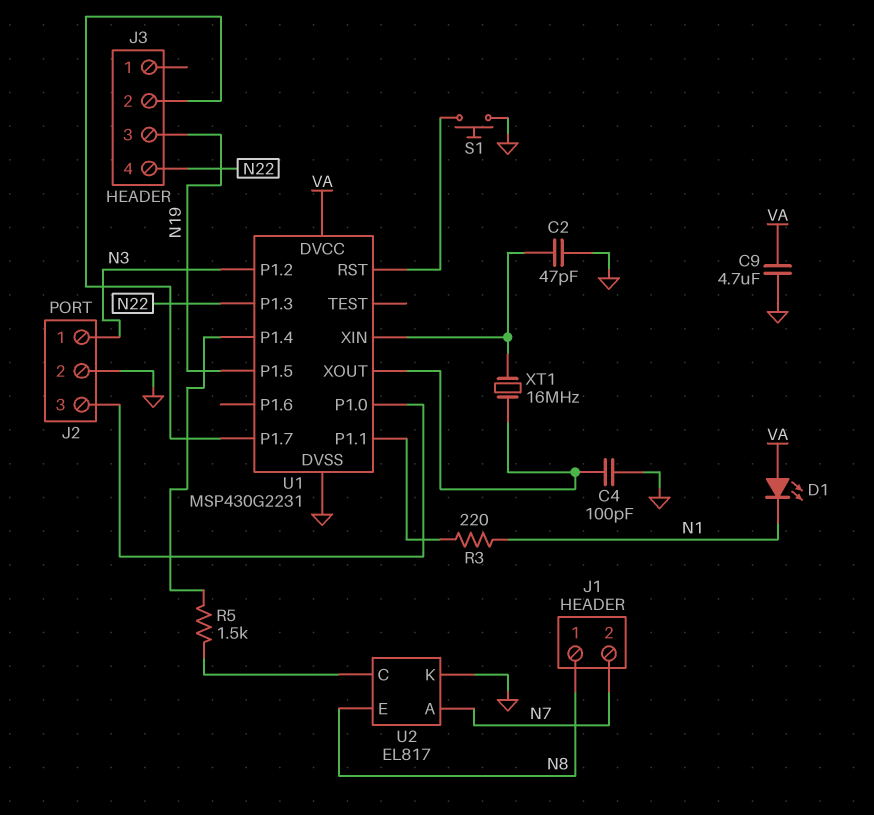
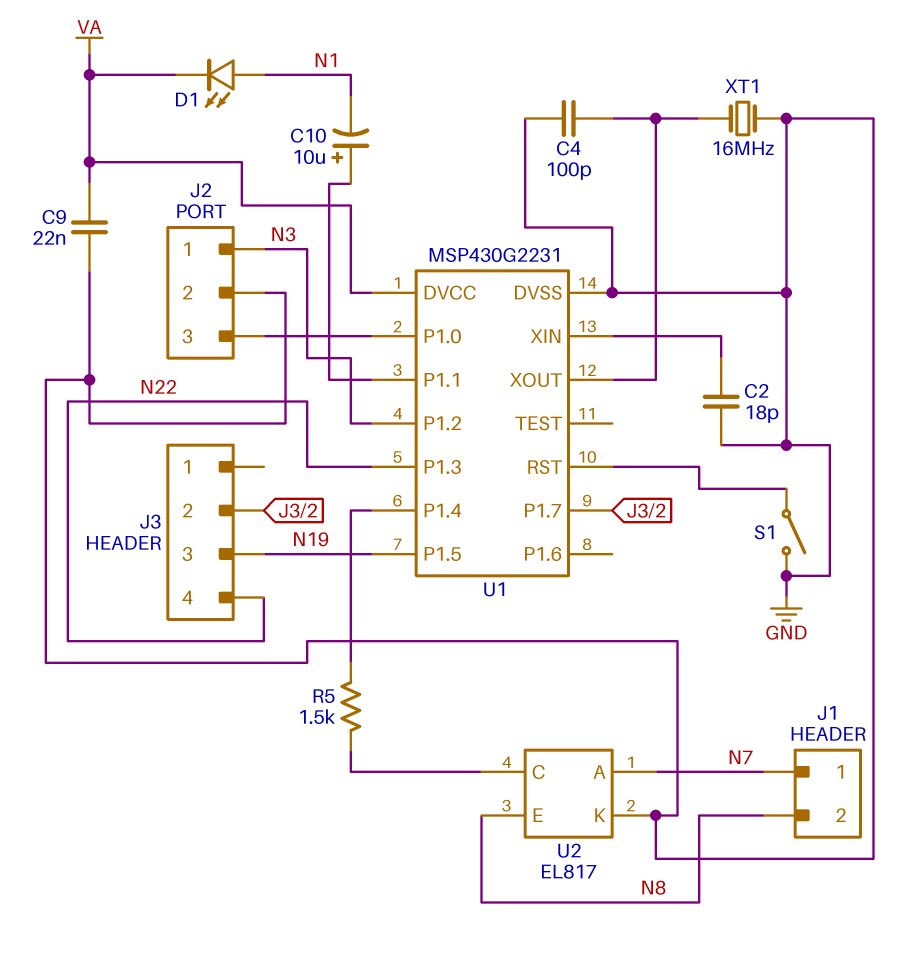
C2: 47pF (GND, U1/XIN) -> 18pF (GND, U1/XIN)
C9: 4.7uF (GND, VA) -> 22nF (GND, VA)
C10: none -> 10uF (plus U1/P1.1, minus N1)
D1: LED (A VA, K N1) -> LED (A N1, K VA)
J1 pin 1: N8 -> N7
J1 pin 2: N7 -> N8
R3: 220 (N1, U1/P1.1) -> none
S1: button (GND, U1/RST) -> switch (GND, U1/RST)
XT1: 16MHz (U1/XIN, U1/XOUT) -> 16MHz (GND, U1/XOUT)

